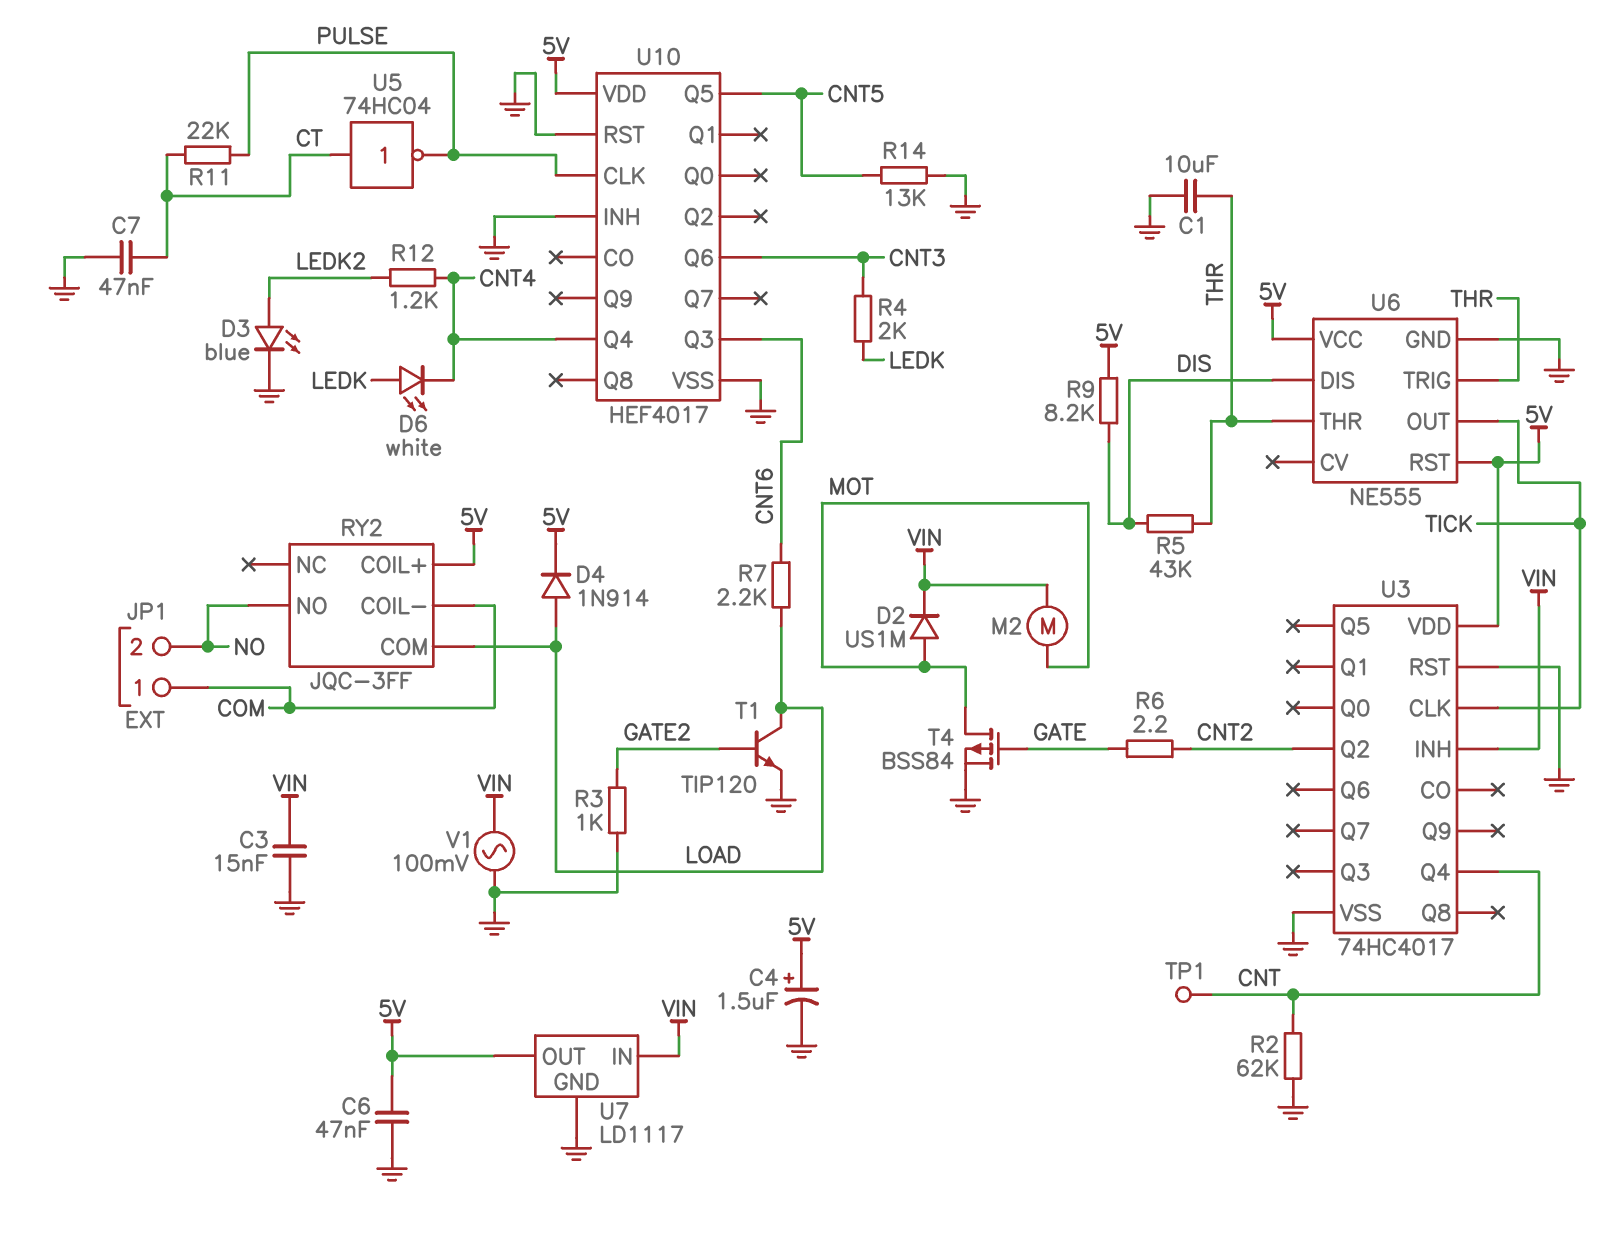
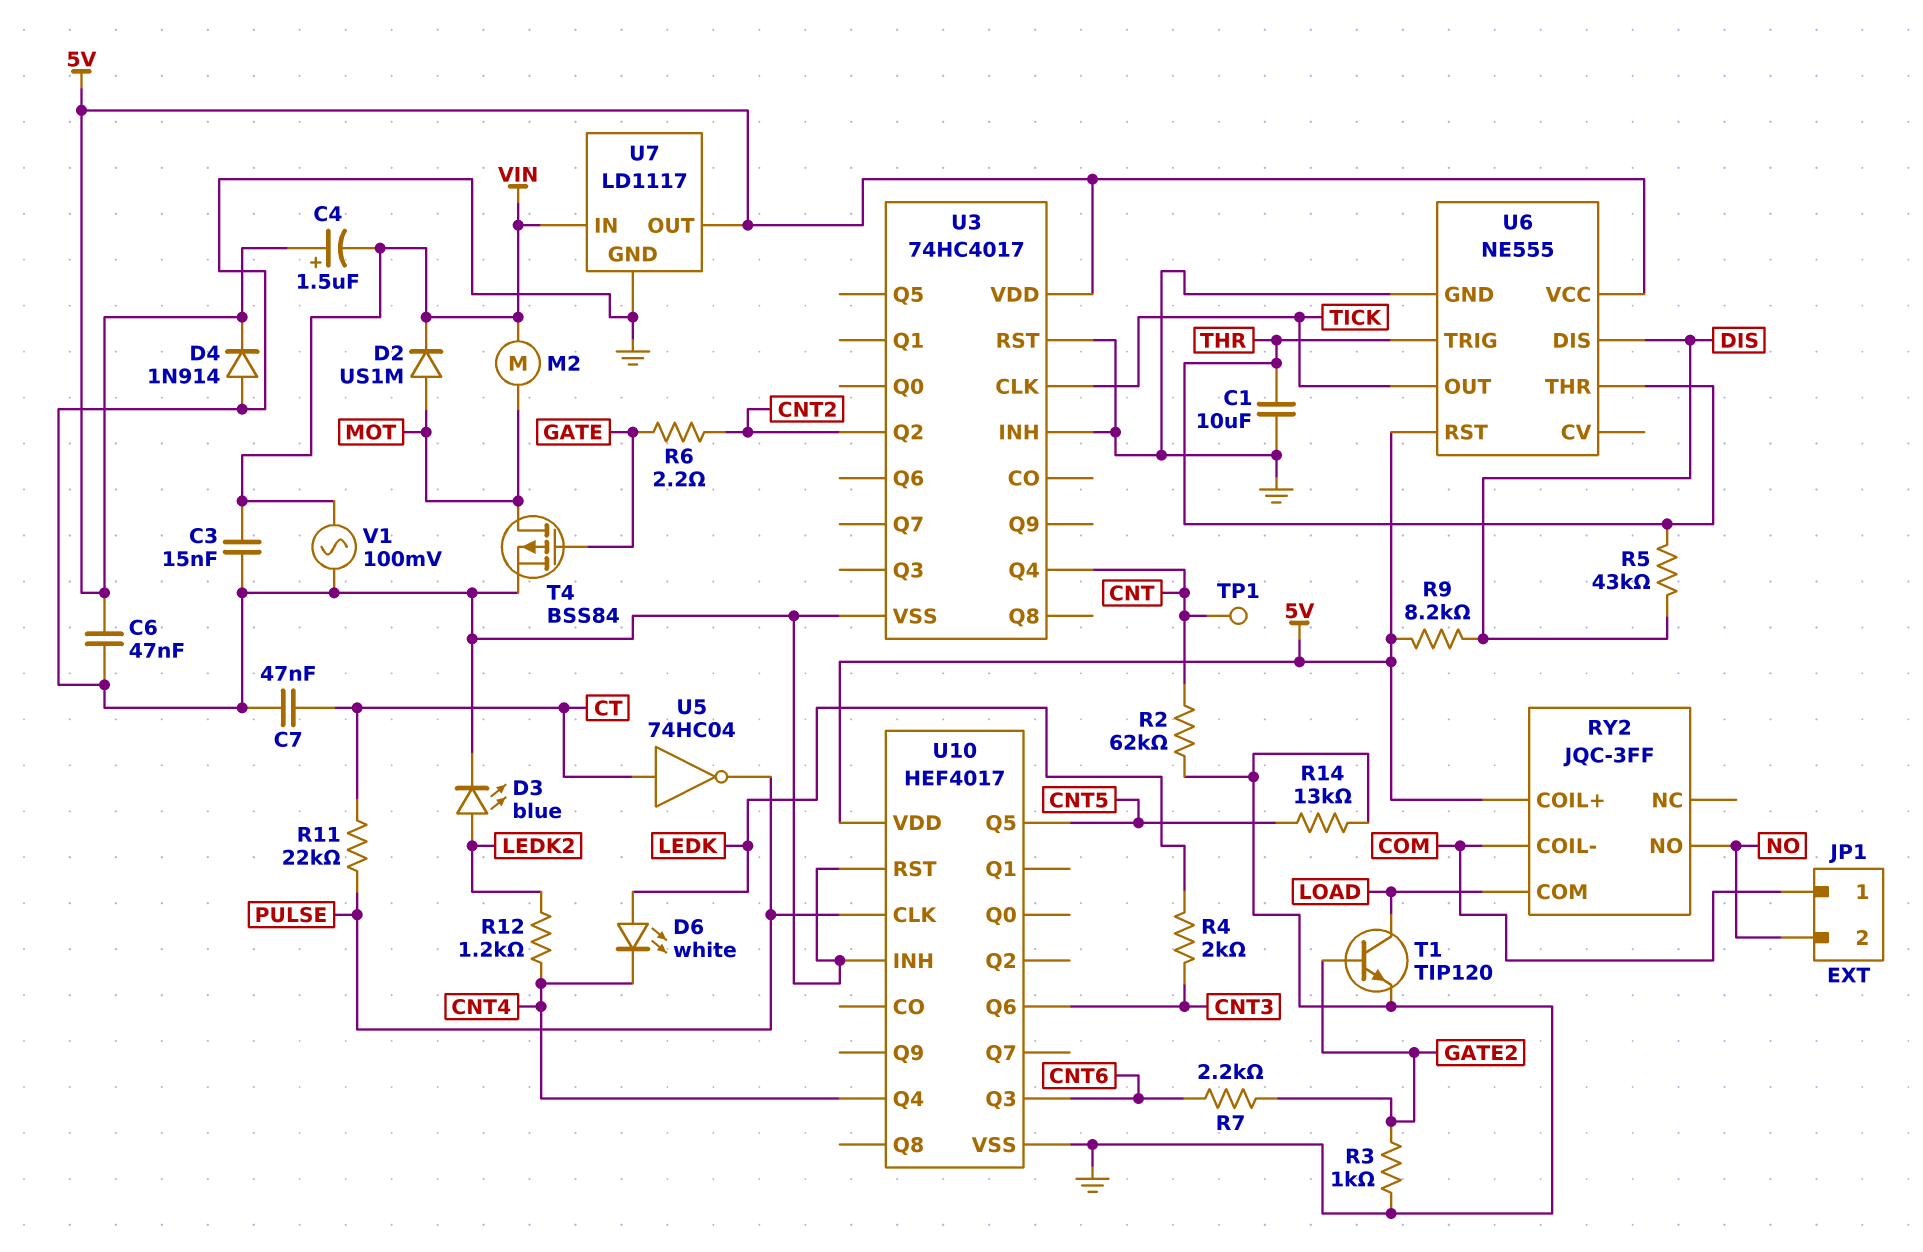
C4: 1.5uF (plus 5V, minus GND) -> 1.5uF (plus 5V, minus VIN)
D4: diode 1N914 (A LOAD, K 5V) -> diode 1N914 (A GND, K 5V)
R7: 2.2k (CNT6, LOAD) -> 2.2k (CNT6, GATE2)
U3 pin INH: VIN -> GND

